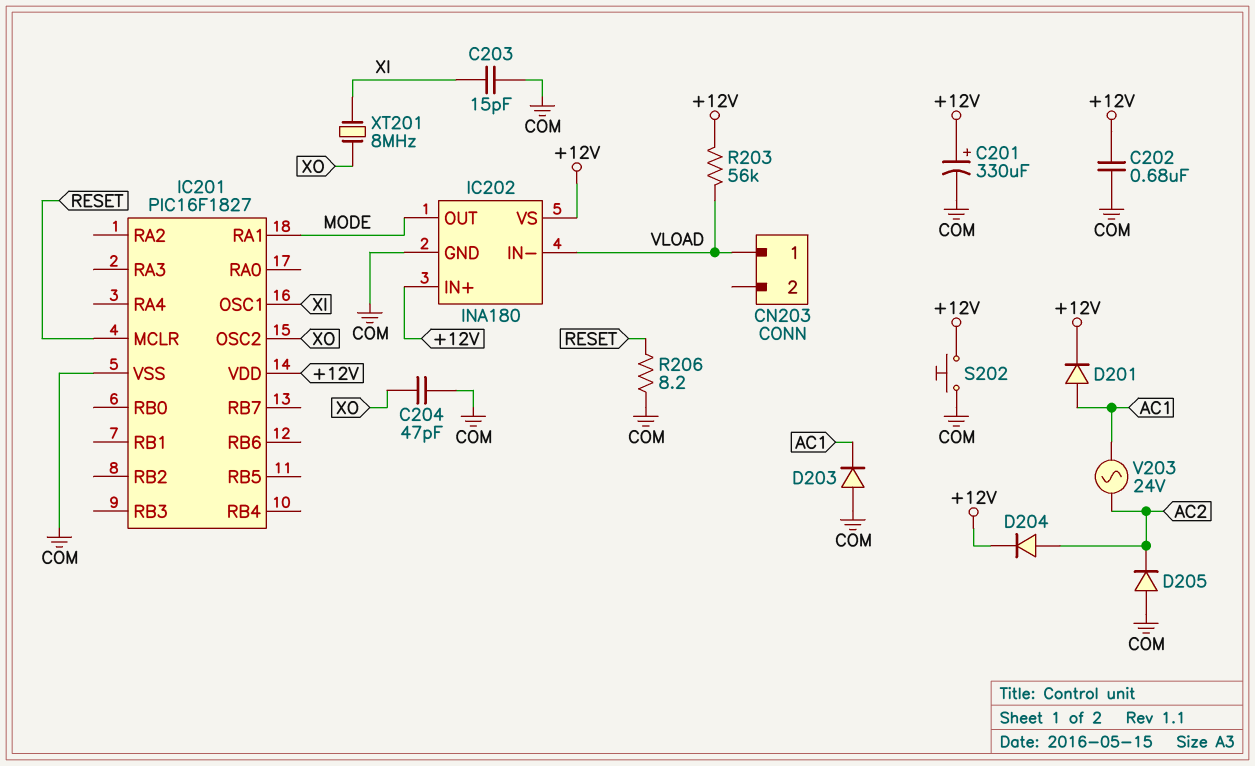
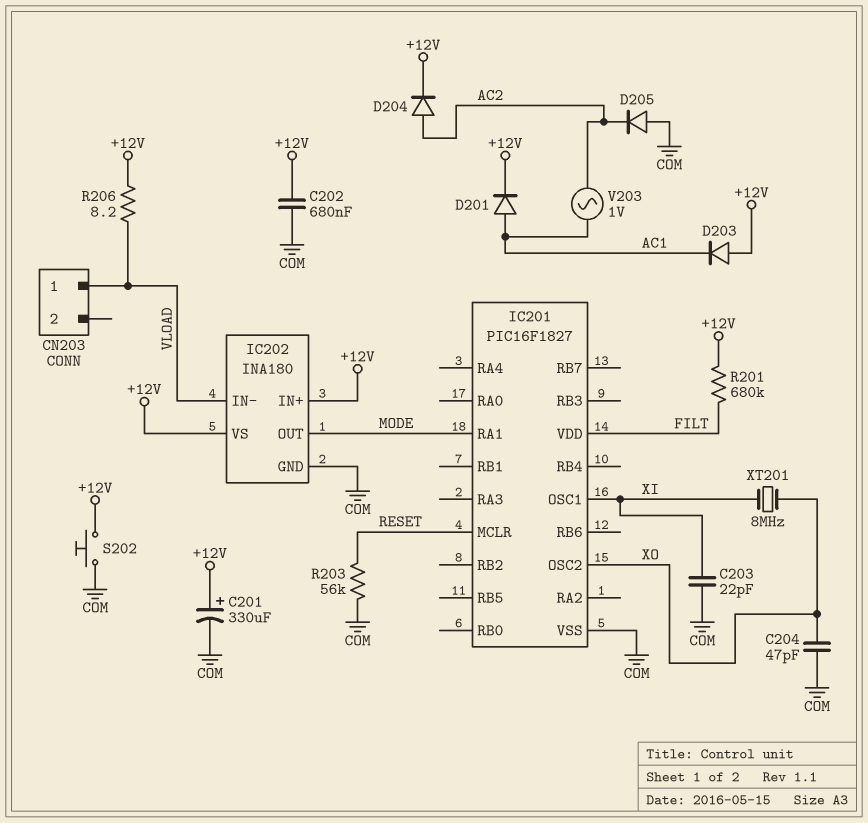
C203: 15pF (COM, XI) -> 22pF (COM, XI)
D203: diode (A COM, K AC1) -> diode (A +12V, K AC1)
IC201 pin VDD: +12V -> FILT
R201: none -> 680k (+12V, FILT)
R203: 56k (+12V, VLOAD) -> 56k (COM, RESET)
R206: 8.2 (COM, RESET) -> 8.2 (+12V, VLOAD)
V203: AC 24V (AC1, AC2) -> AC 1V (AC1, AC2)

